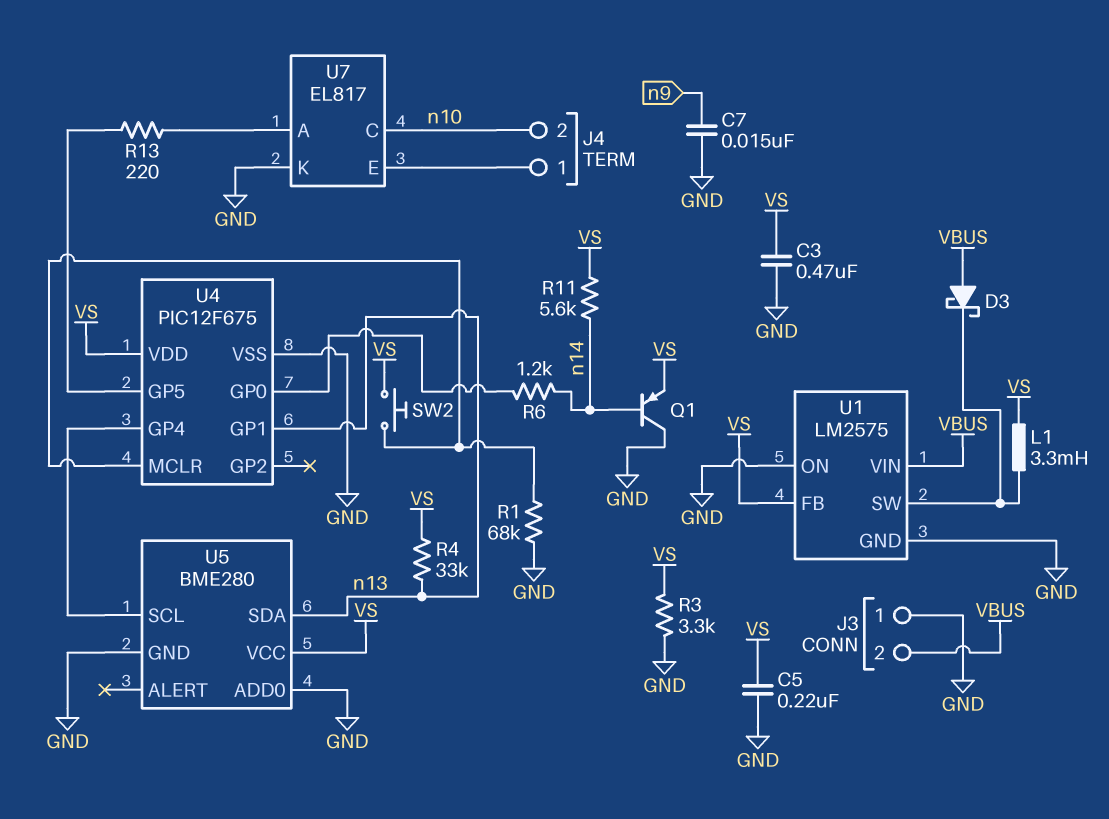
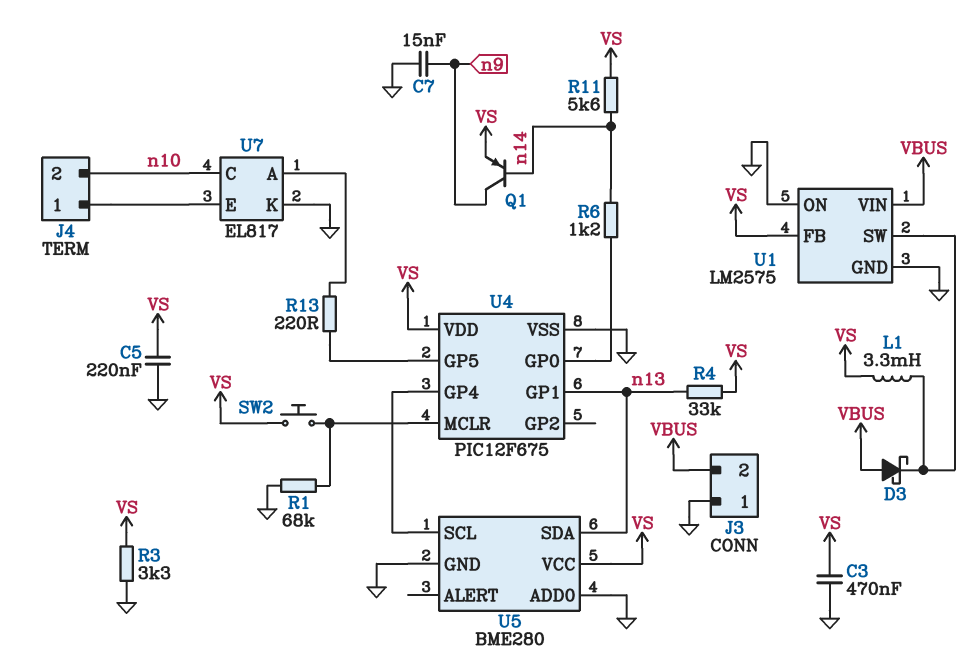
Q1: PNP (B n14, C GND, E VS) -> PNP (B n14, C n9, E VS)

